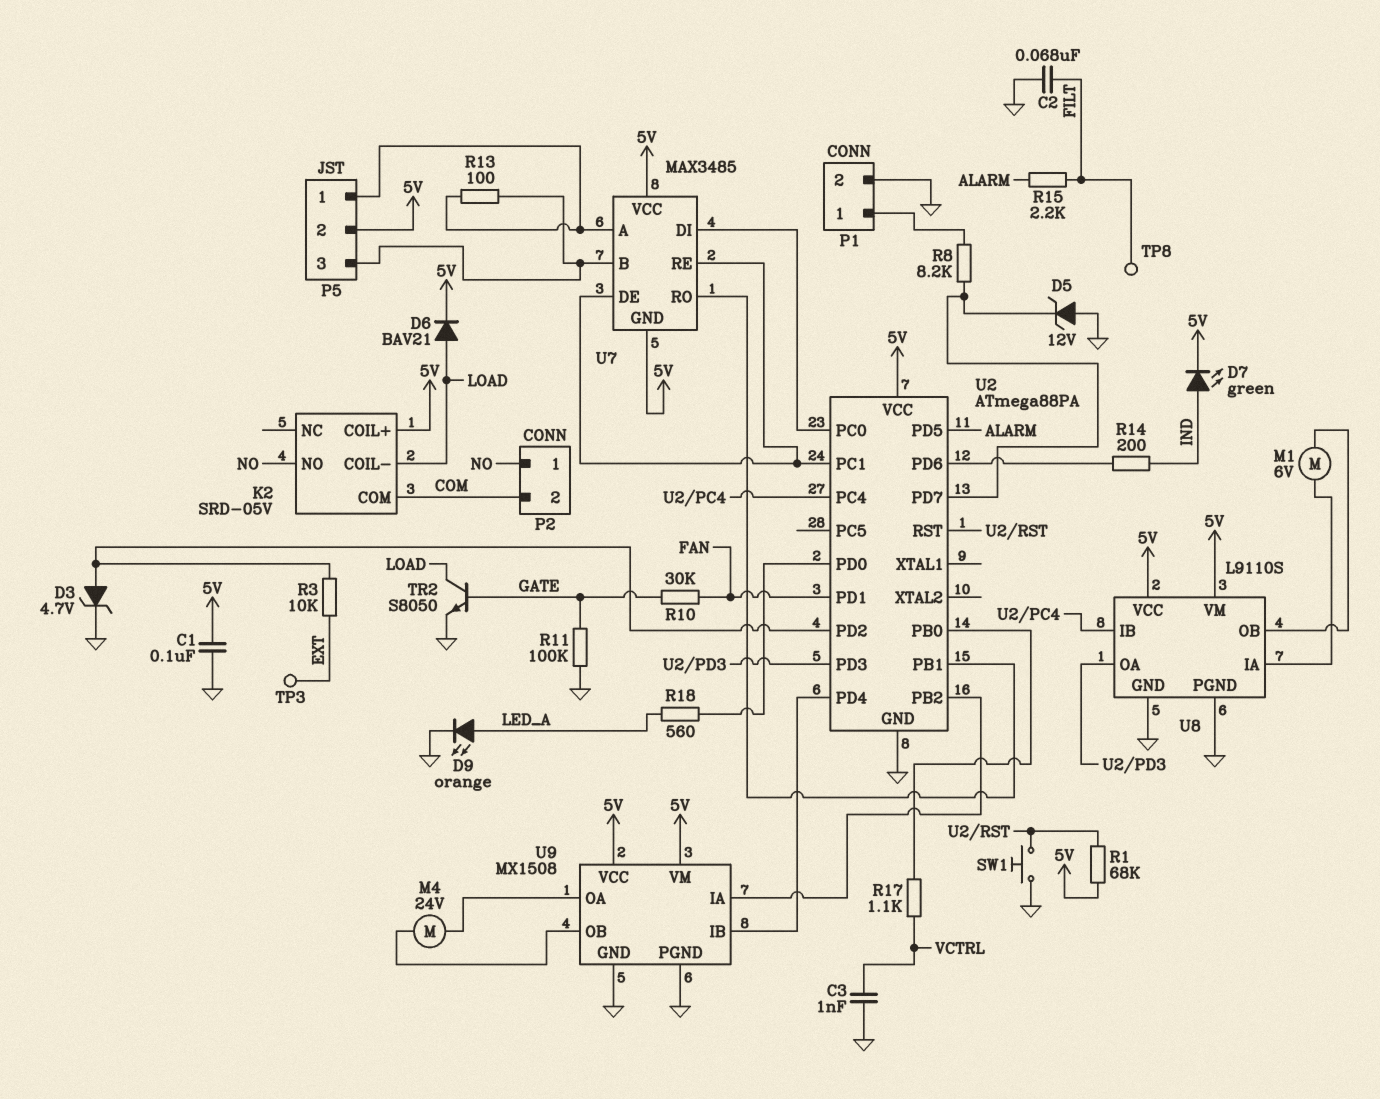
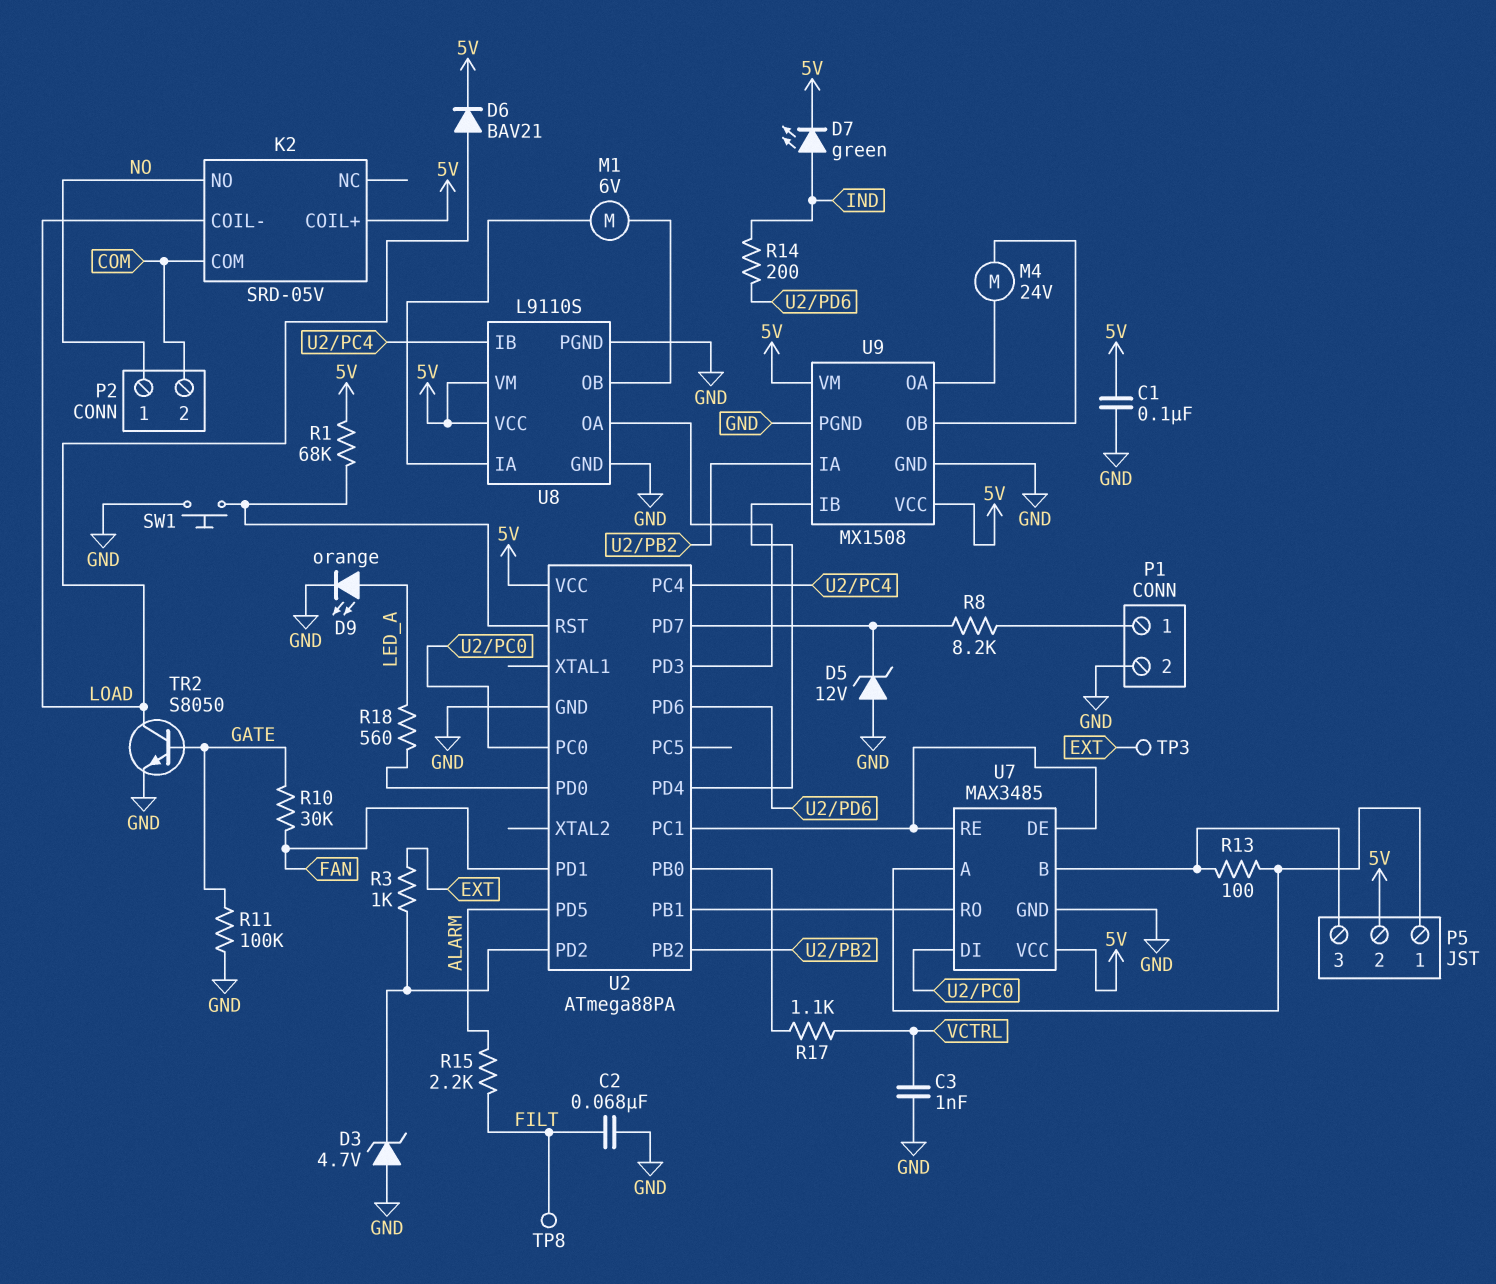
D3: zener 4.7V (A U2/PD2, K GND) -> zener 4.7V (A GND, K U2/PD2)
R3: 10k (EXT, U2/PD2) -> 1k (EXT, U2/PD2)
U7 pin GND: 5V -> GND

